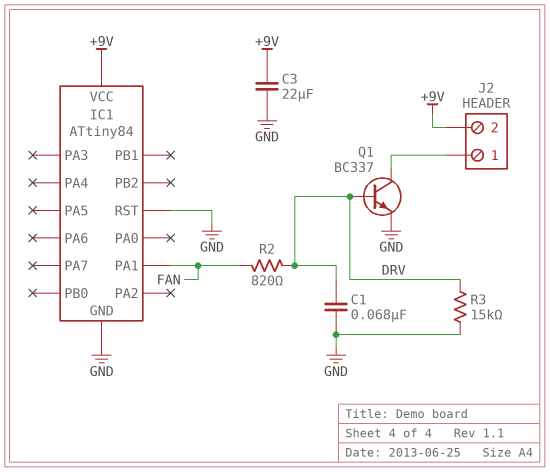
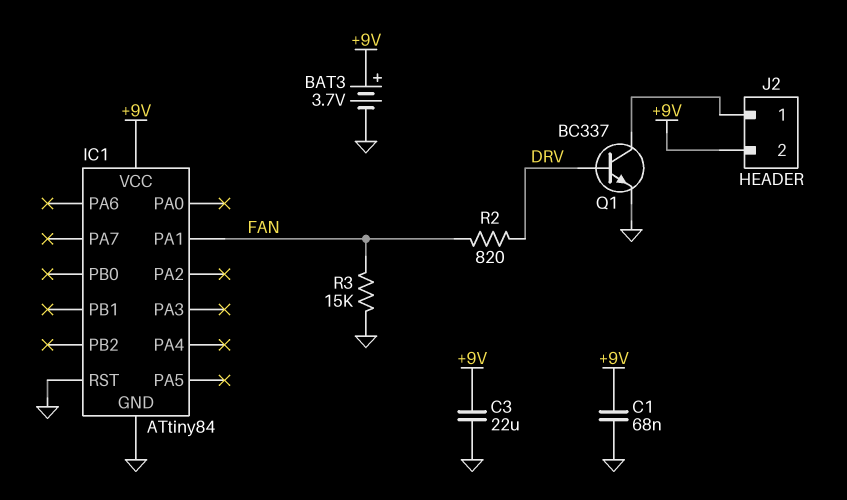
BAT3: none -> 3.7V (plus +9V, minus GND)
C1: 68nF (DRV, GND) -> 68nF (+9V, GND)
R3: 15k (DRV, GND) -> 15k (FAN, GND)

